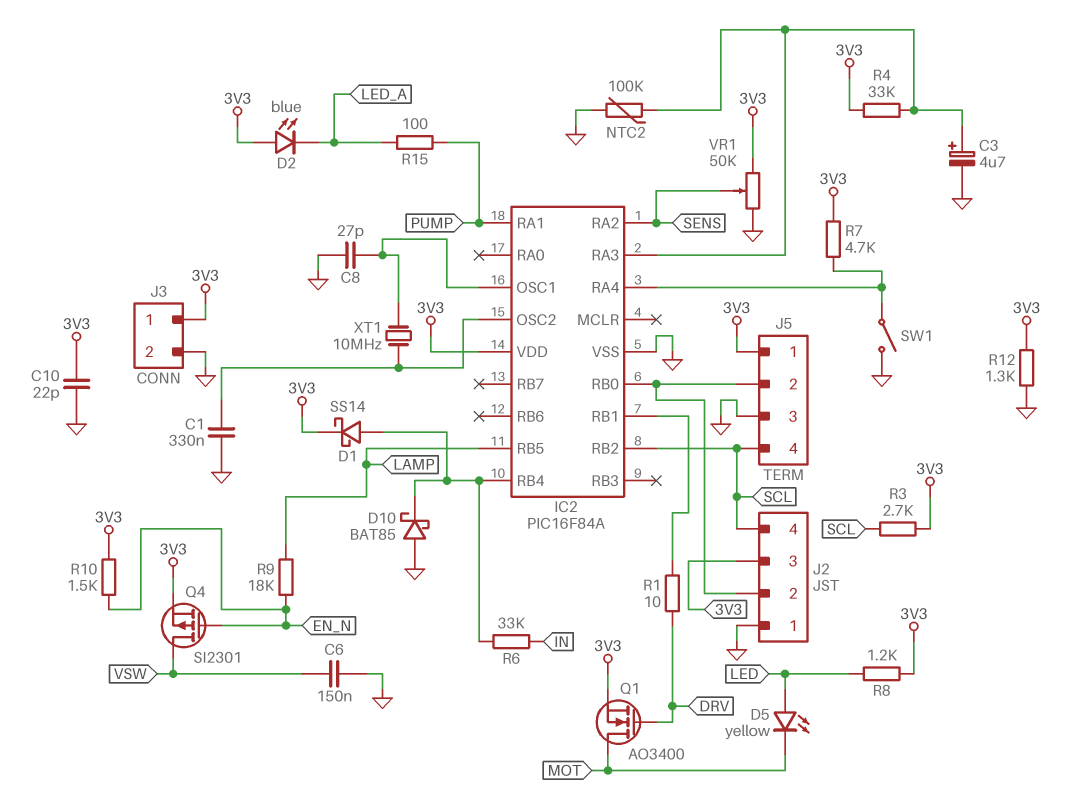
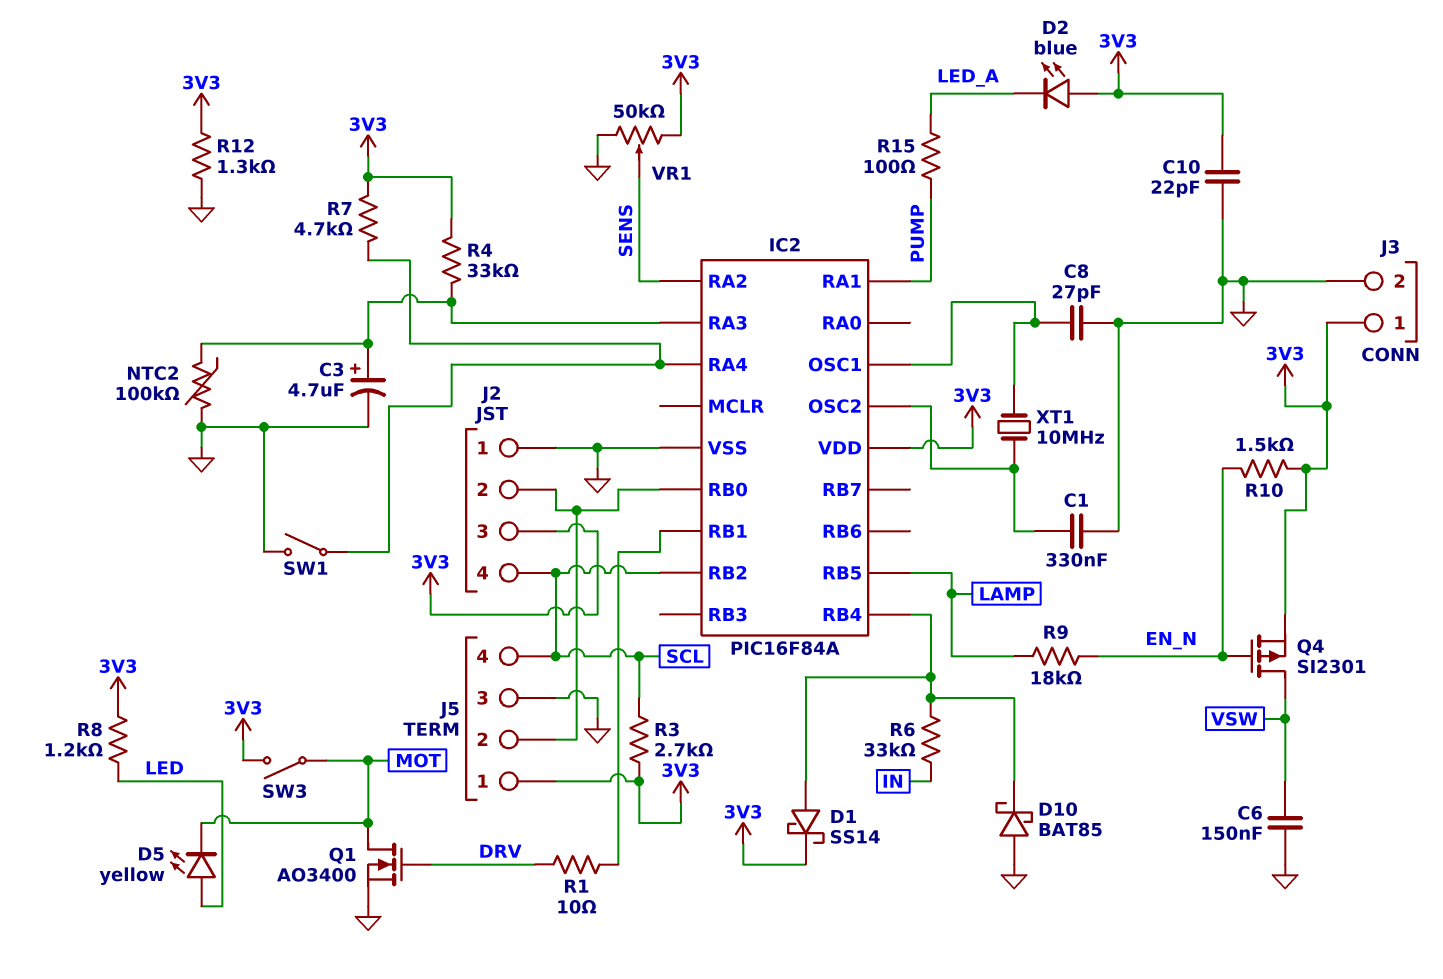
Q1: NMOS AO3400 (G DRV, D MOT, S 3V3) -> NMOS AO3400 (G DRV, D MOT, S GND)
SW3: none -> switch (3V3, MOT)

